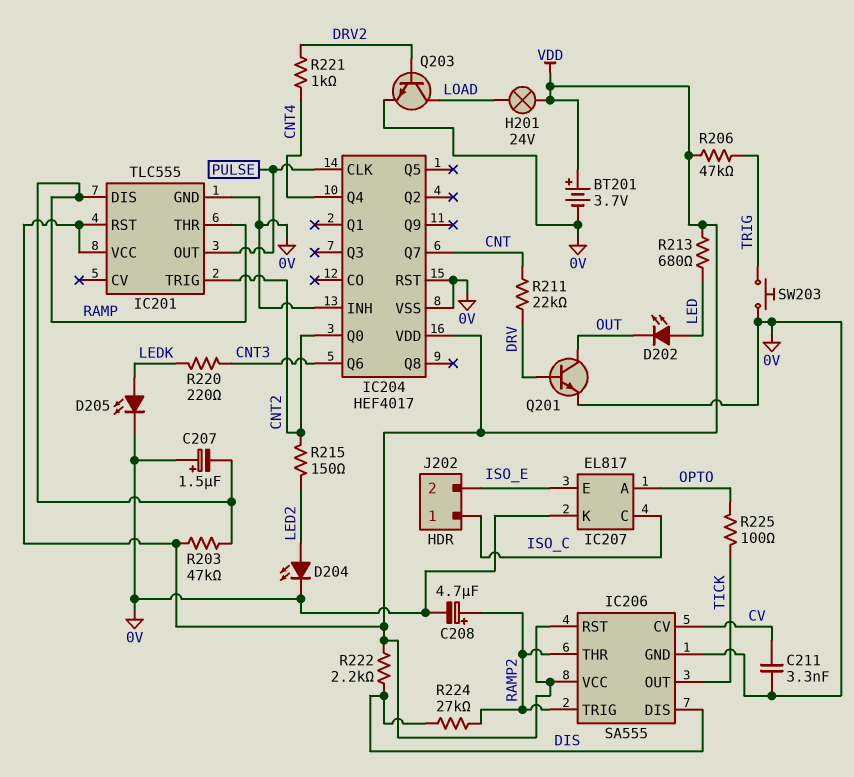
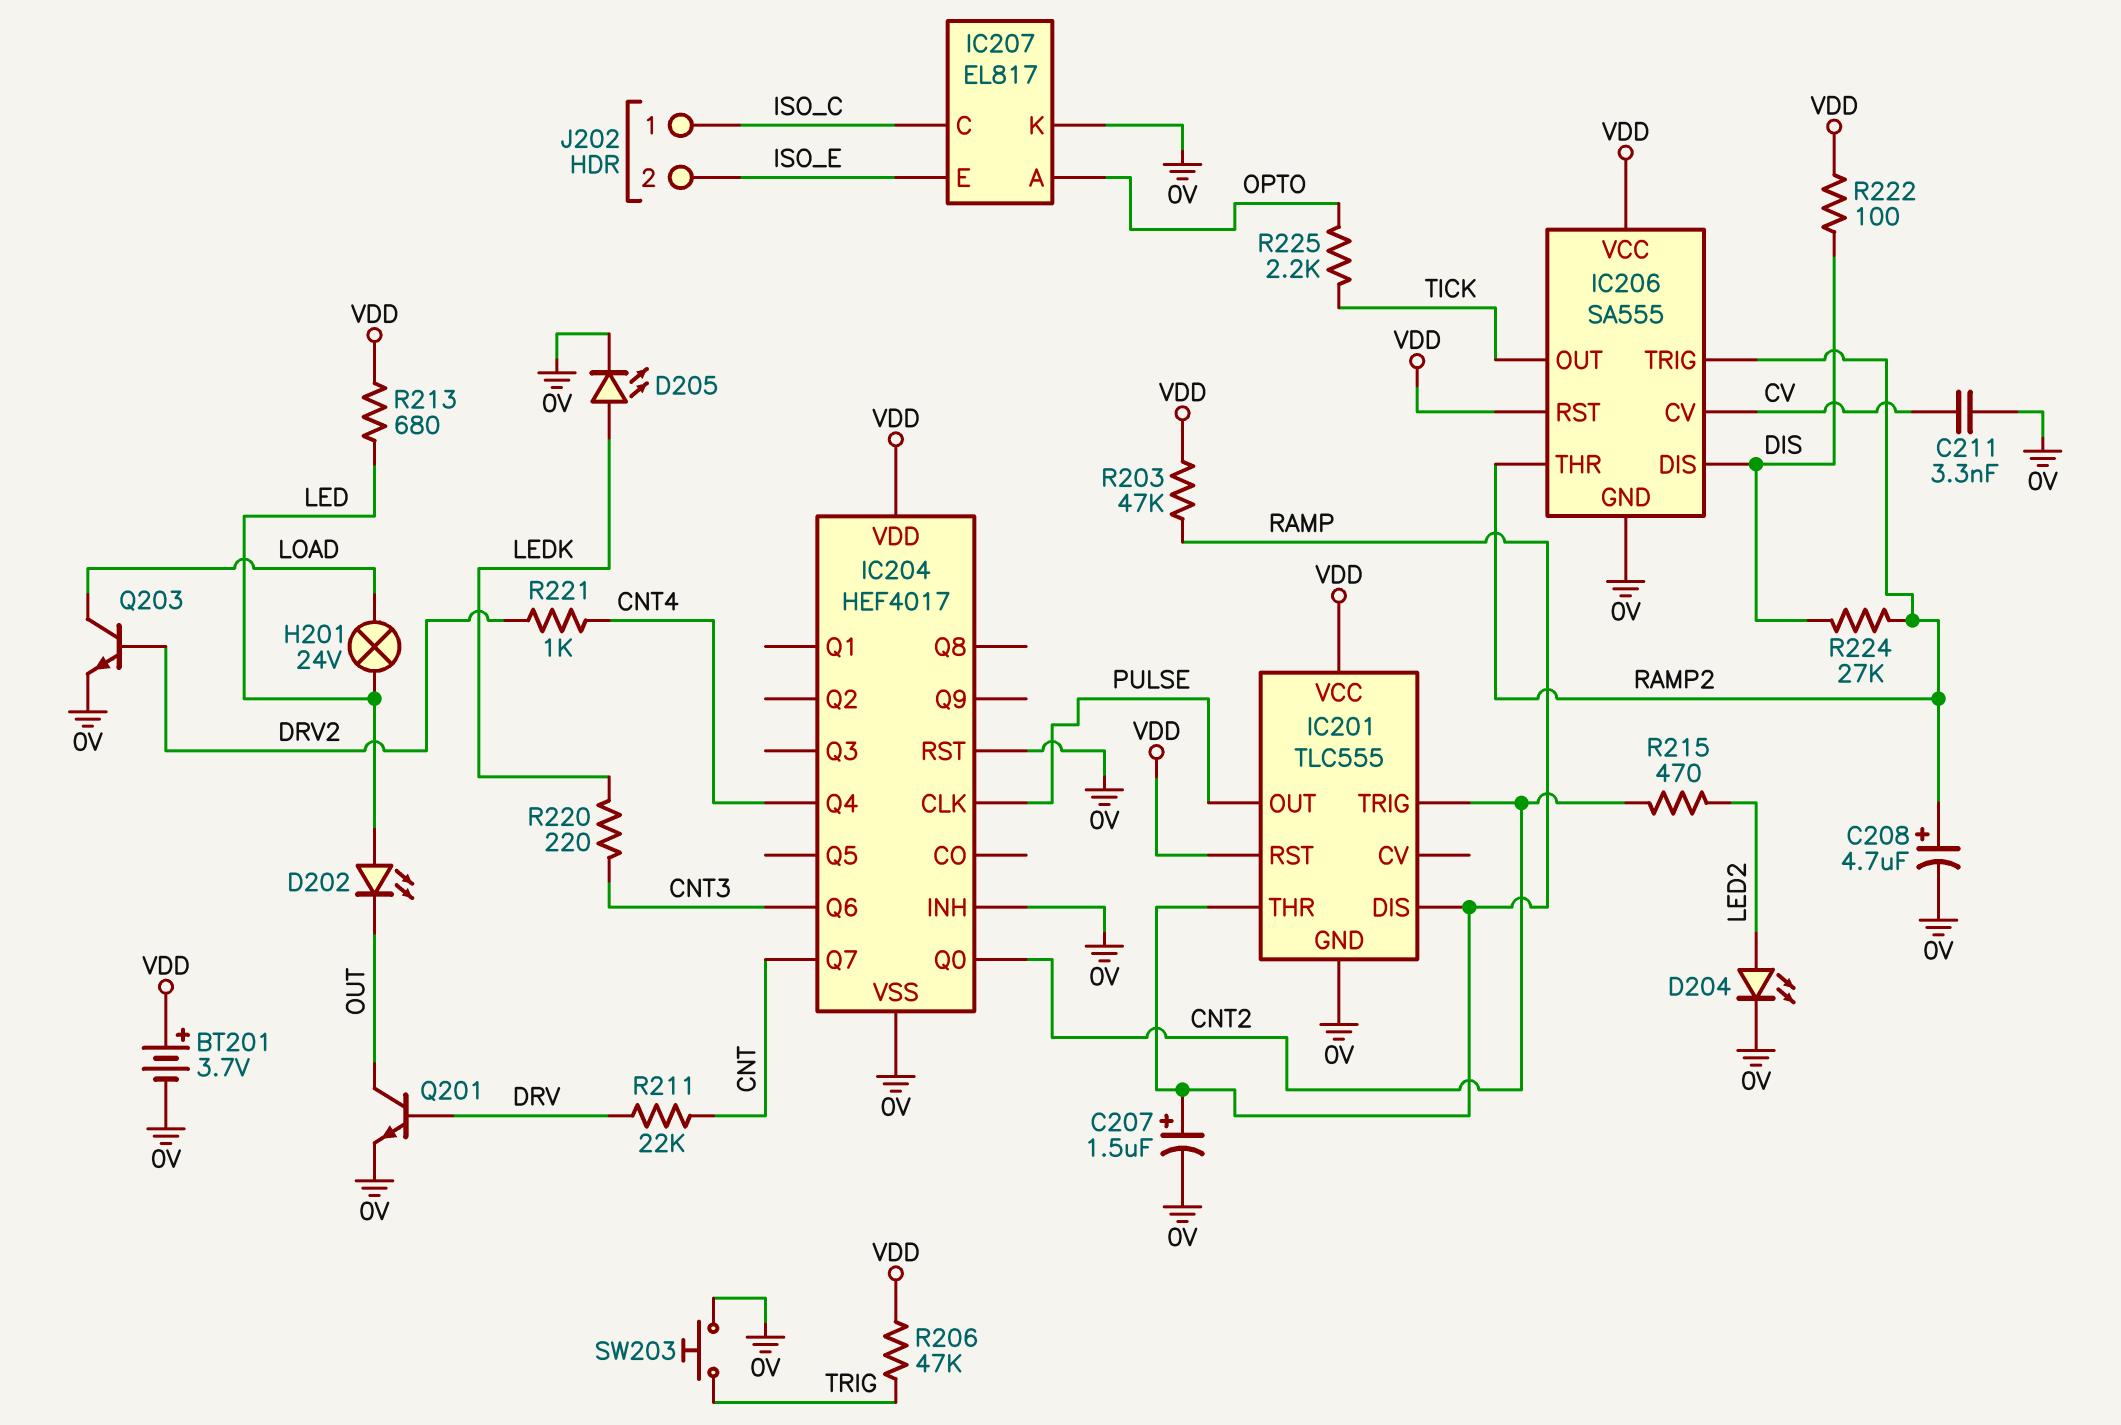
C207: 1.5uF (plus 0V, minus RAMP) -> 1.5uF (plus RAMP, minus 0V)
H201: lamp 24V (LOAD, VDD) -> lamp 24V (LED, LOAD)
R215: 150 (CNT2, LED2) -> 470 (CNT2, LED2)
R222: 2.2k (DIS, VDD) -> 100 (DIS, VDD)
R225: 100 (OPTO, TICK) -> 2.2k (OPTO, TICK)

